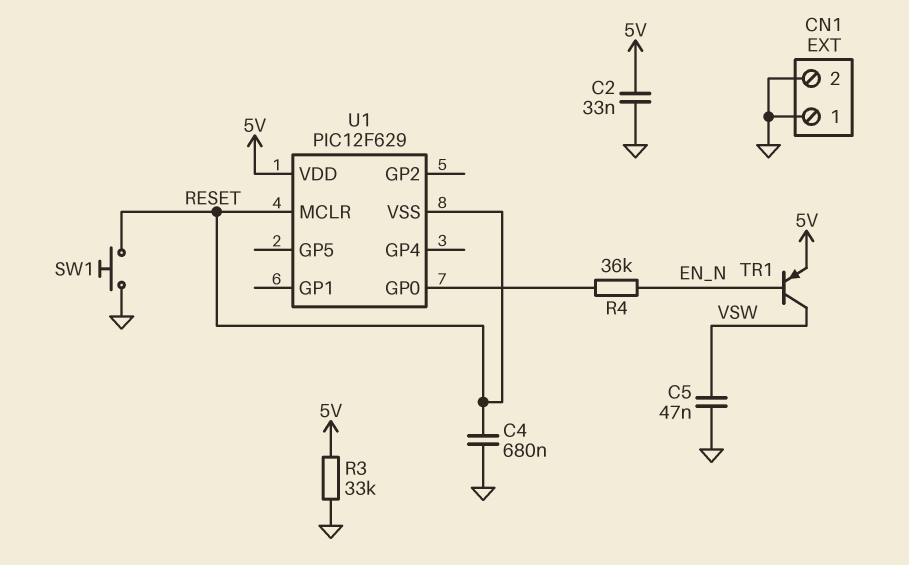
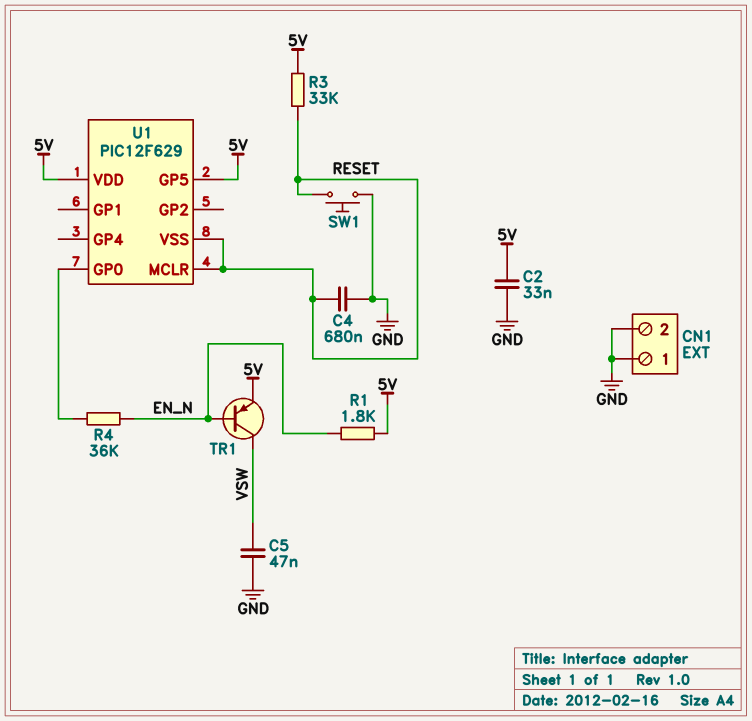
R1: none -> 1.8k (5V, EN_N)
R3: 33k (5V, GND) -> 33k (5V, RESET)
U1 pin GP5: none -> 5V

